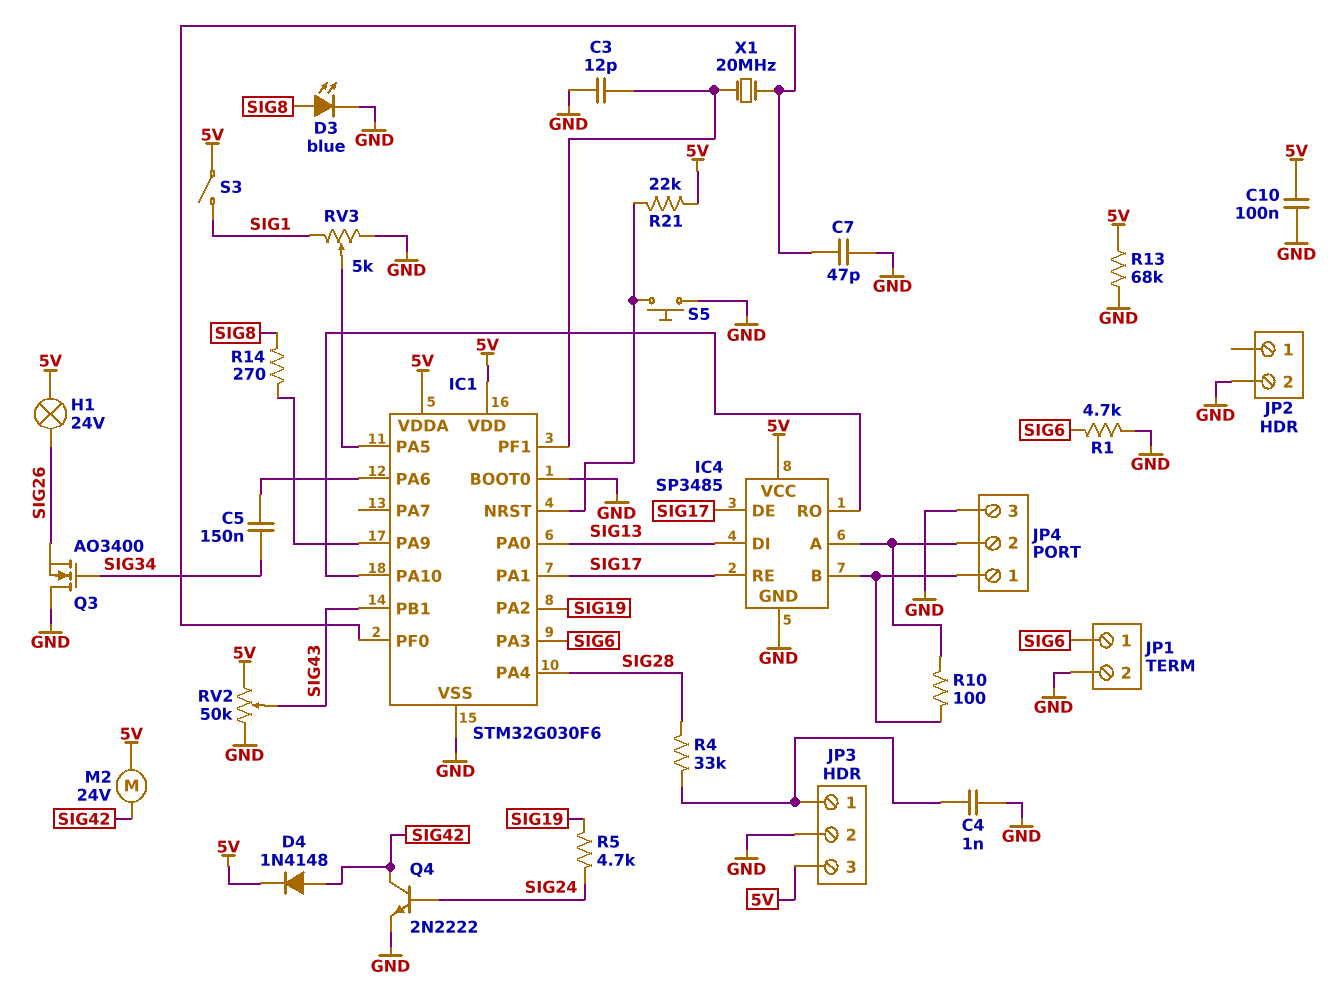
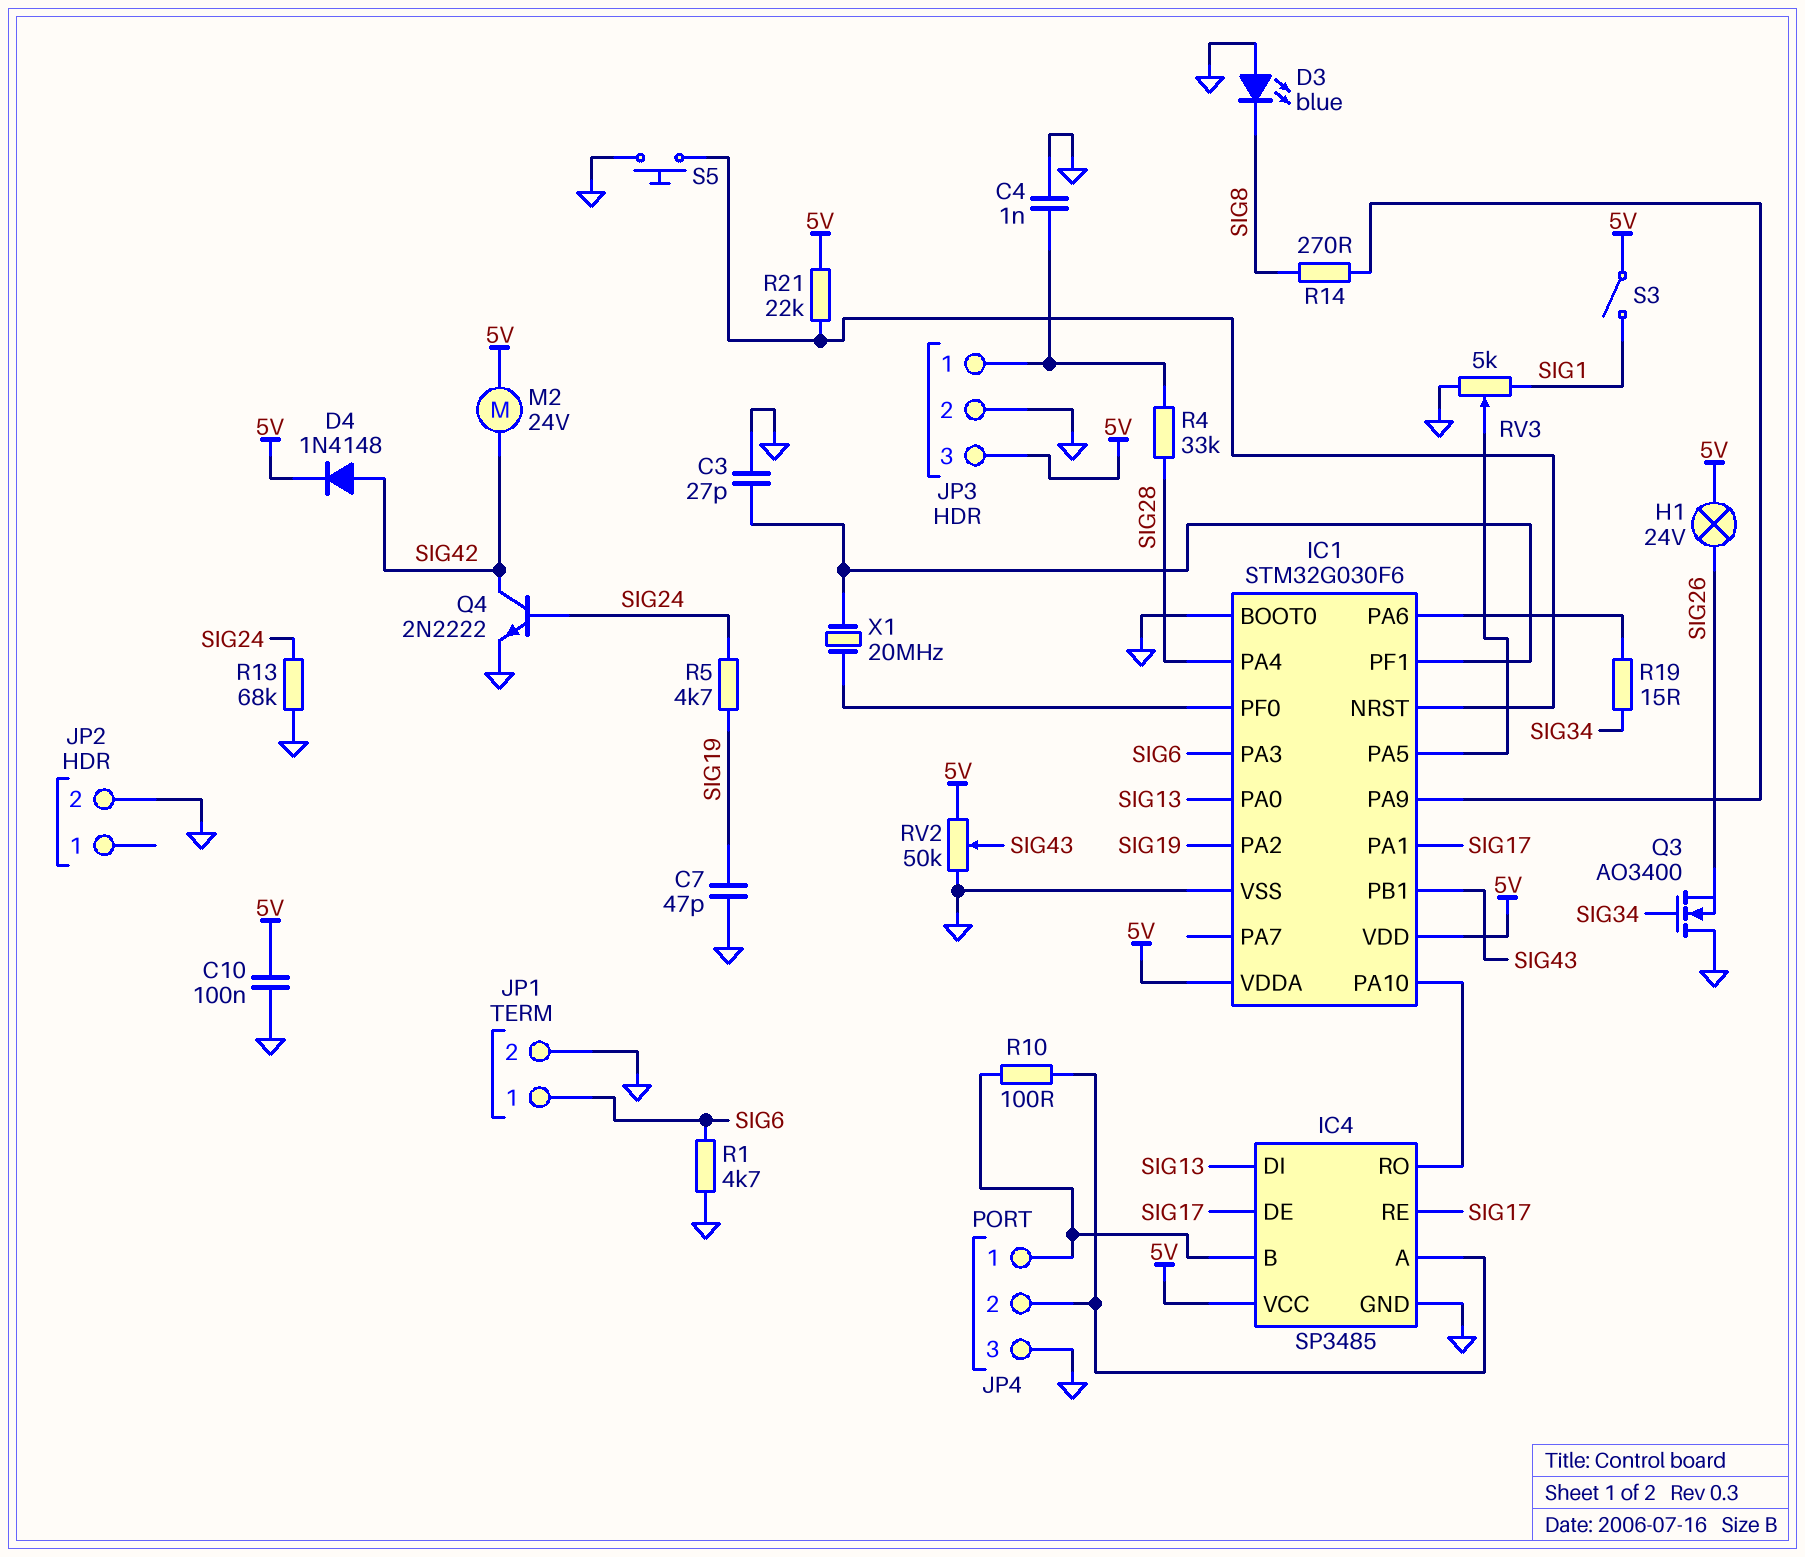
C3: 12pF (GND, IC1/PF1) -> 27pF (GND, IC1/PF1)
C5: 150nF (IC1/PA6, SIG34) -> none
C7: 47pF (GND, IC1/PF0) -> 47pF (GND, SIG19)
D3: LED blue (A SIG8, K GND) -> LED blue (A GND, K SIG8)
R13: 68k (5V, GND) -> 68k (GND, SIG24)
R19: none -> 15 (IC1/PA6, SIG34)

